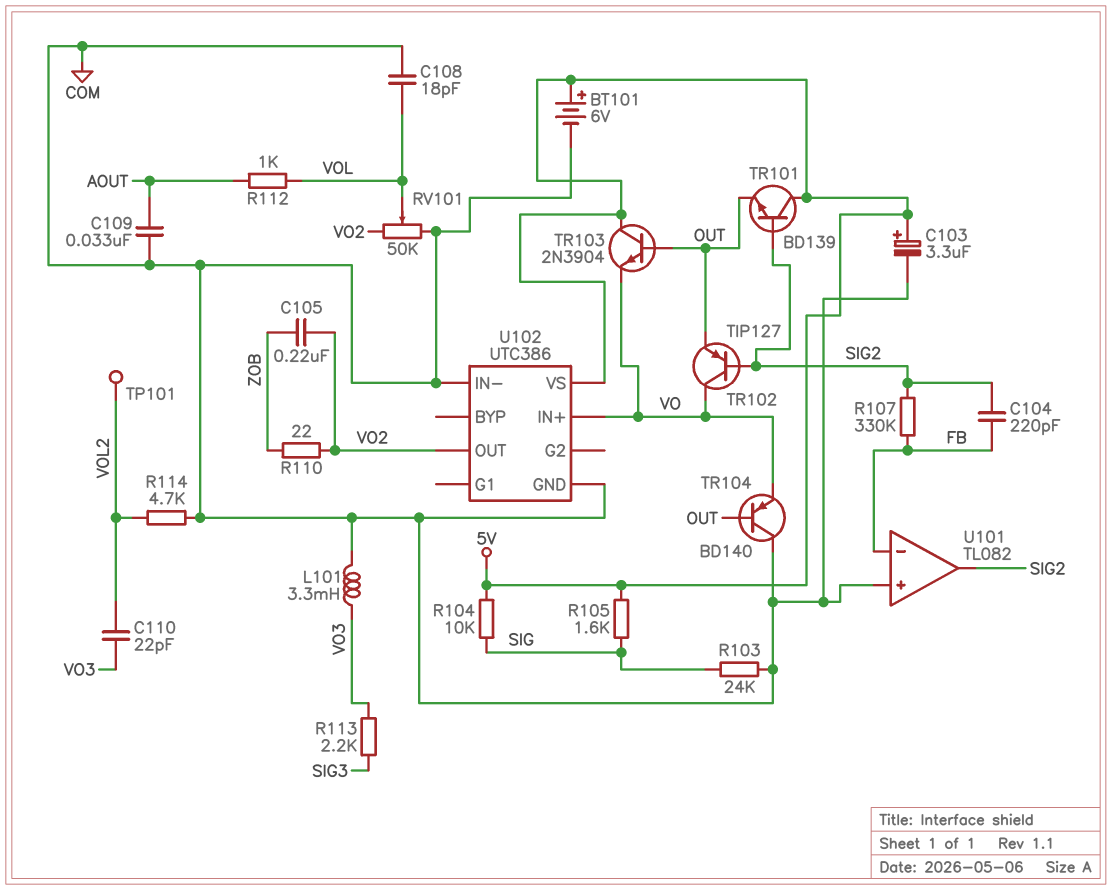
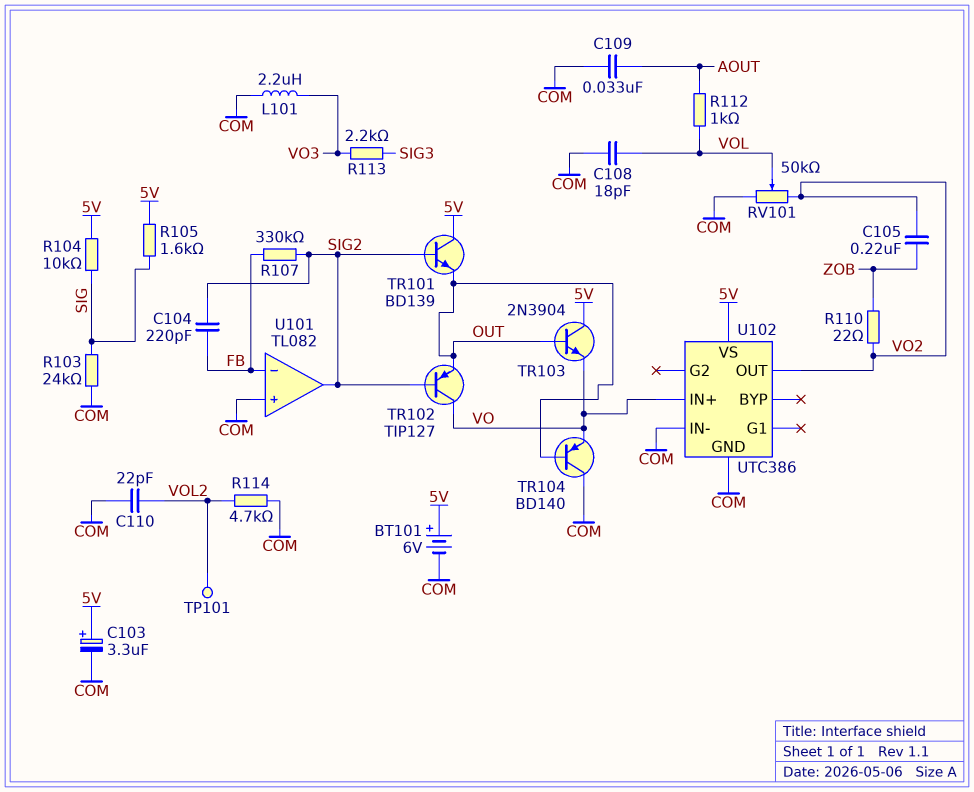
C110: 22pF (VO3, VOL2) -> 22pF (COM, VOL2)
L101: 3.3mH (COM, VO3) -> 2.2uH (COM, VO3)

